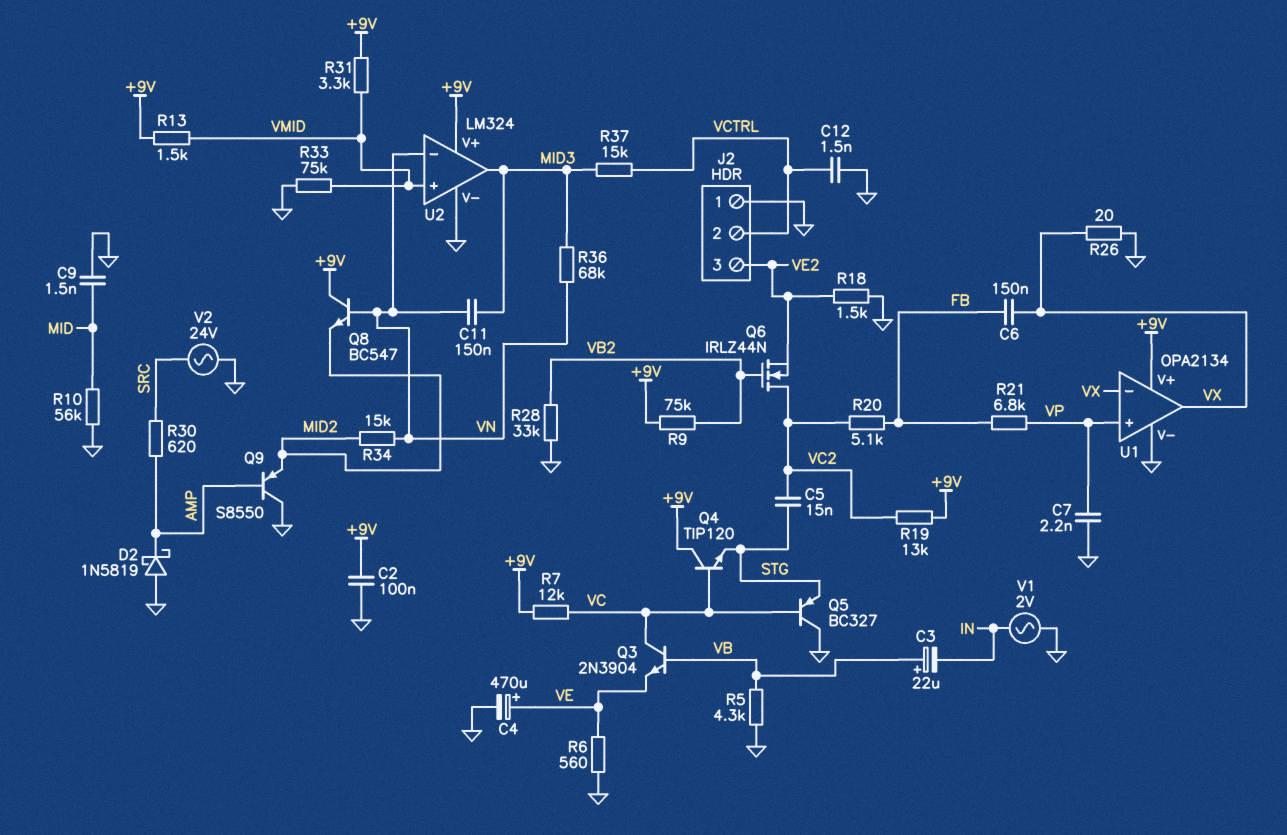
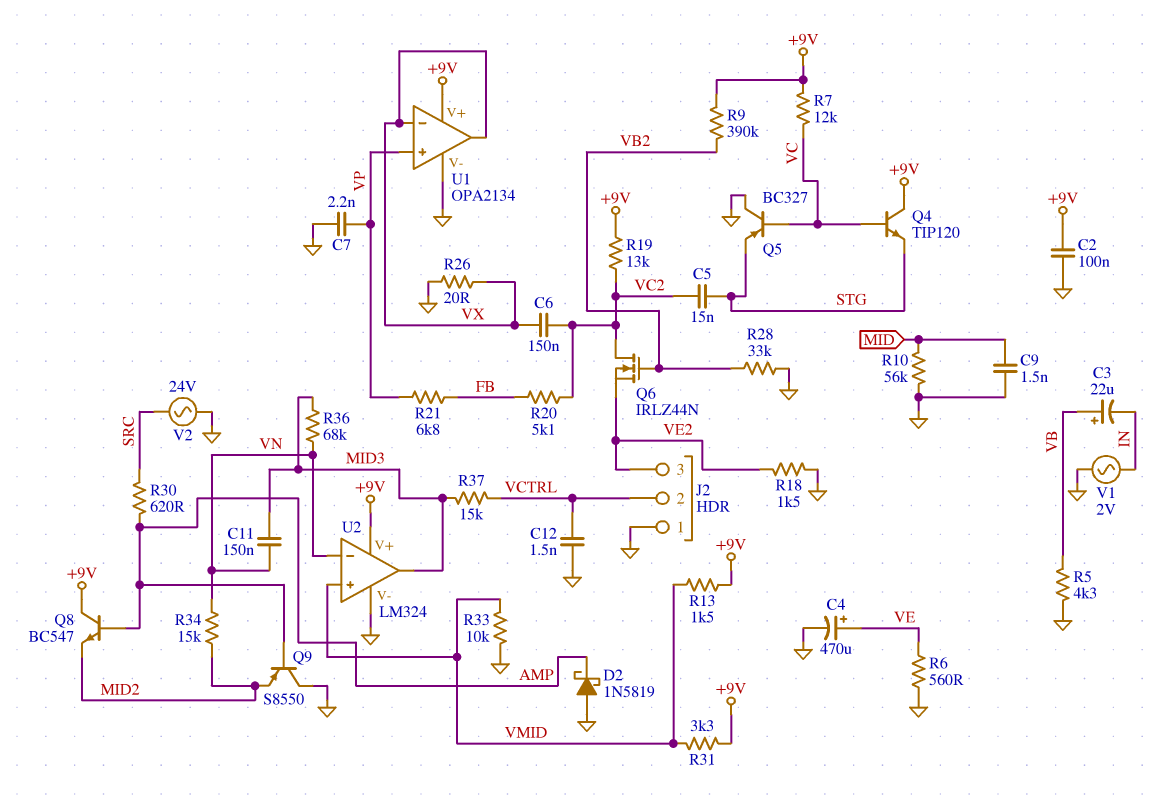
C6: 150nF (FB, VX) -> 150nF (VC2, VX)
Q3: NPN 2N3904 (B VB, C VC, E VE) -> none
Q8: NPN BC547 (B VN, C +9V, E MID2) -> NPN BC547 (B AMP, C +9V, E MID2)
R9: 75k (+9V, VB2) -> 390k (+9V, VB2)
R33: 75k (GND, VMID) -> 10k (GND, VMID)

